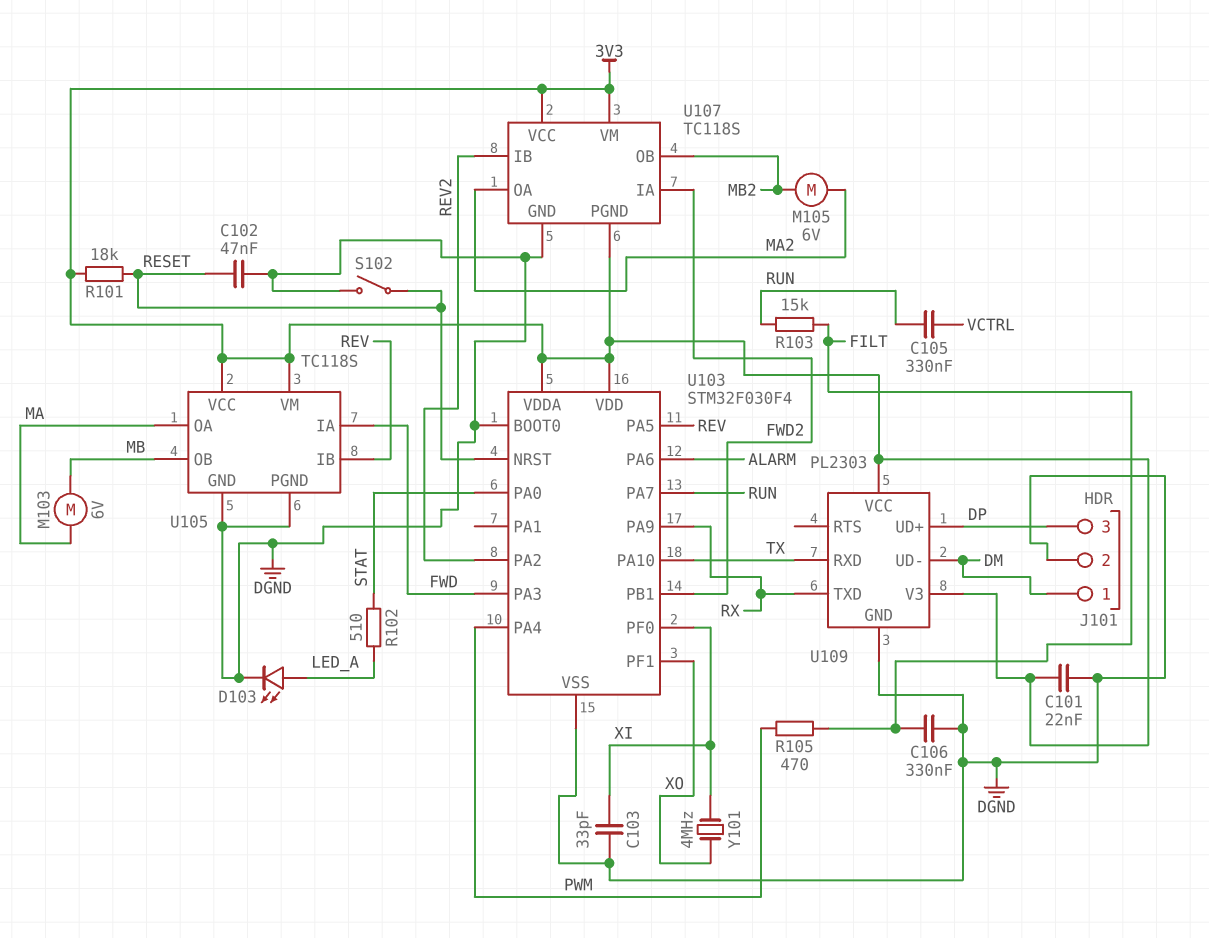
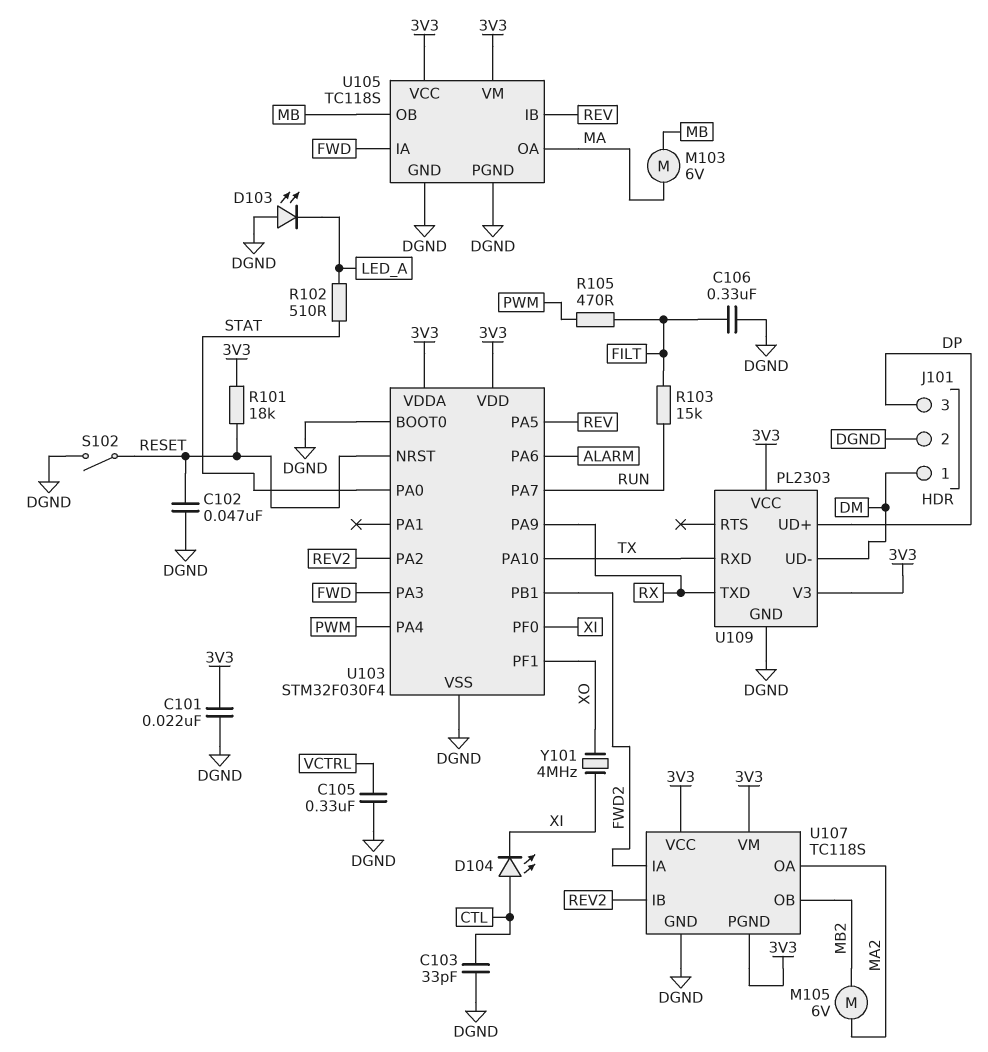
C103: 33pF (DGND, XI) -> 33pF (CTL, DGND)
C105: 330nF (RUN, VCTRL) -> 330nF (DGND, VCTRL)
D103: LED (A LED_A, K DGND) -> LED (A DGND, K LED_A)
D104: none -> LED (A CTL, K XI)

